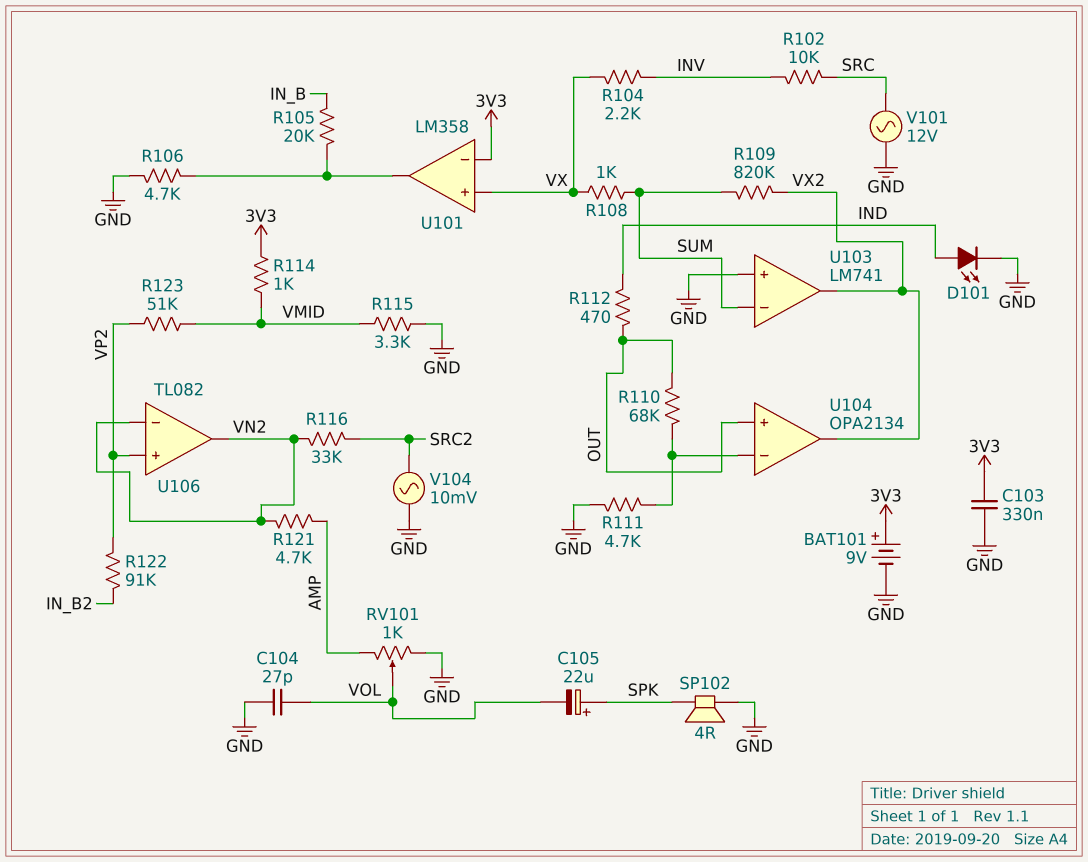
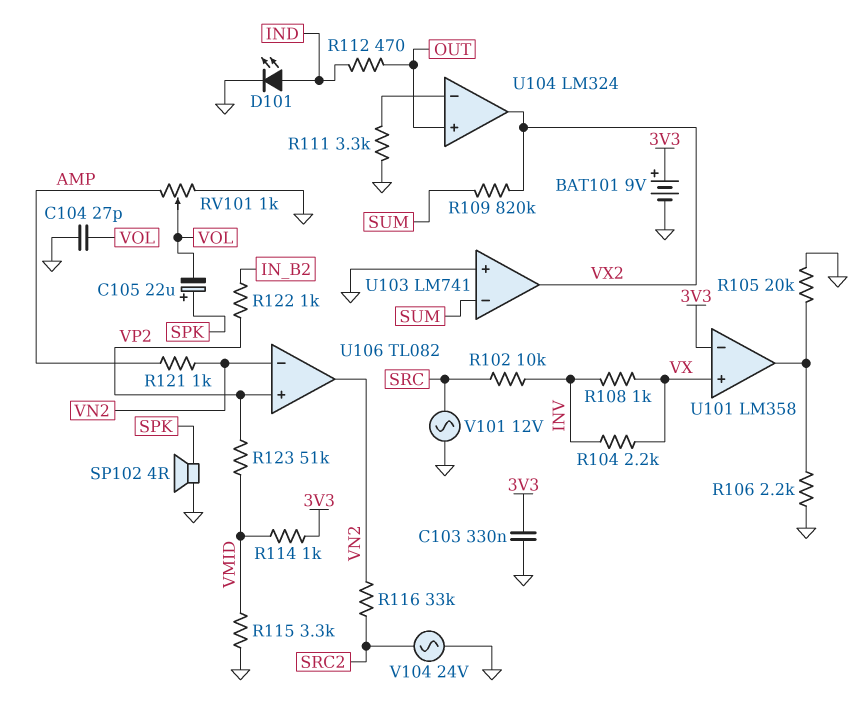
R105: 20k (IN_B, U101/out) -> 20k (GND, U101/out)
R106: 4.7k (GND, U101/out) -> 2.2k (GND, U101/out)
R108: 1k (SUM, VX) -> 1k (INV, VX)
R110: 68k (OUT, U104/in-) -> none
R111: 4.7k (GND, U104/in-) -> 3.3k (GND, U104/in-)
R121: 4.7k (AMP, VN2) -> 1k (AMP, VN2)
R122: 91k (IN_B2, VP2) -> 1k (IN_B2, VP2)
U104: OPA2134 -> LM324
V104: AC 10mV (GND, SRC2) -> AC 24V (GND, SRC2)

